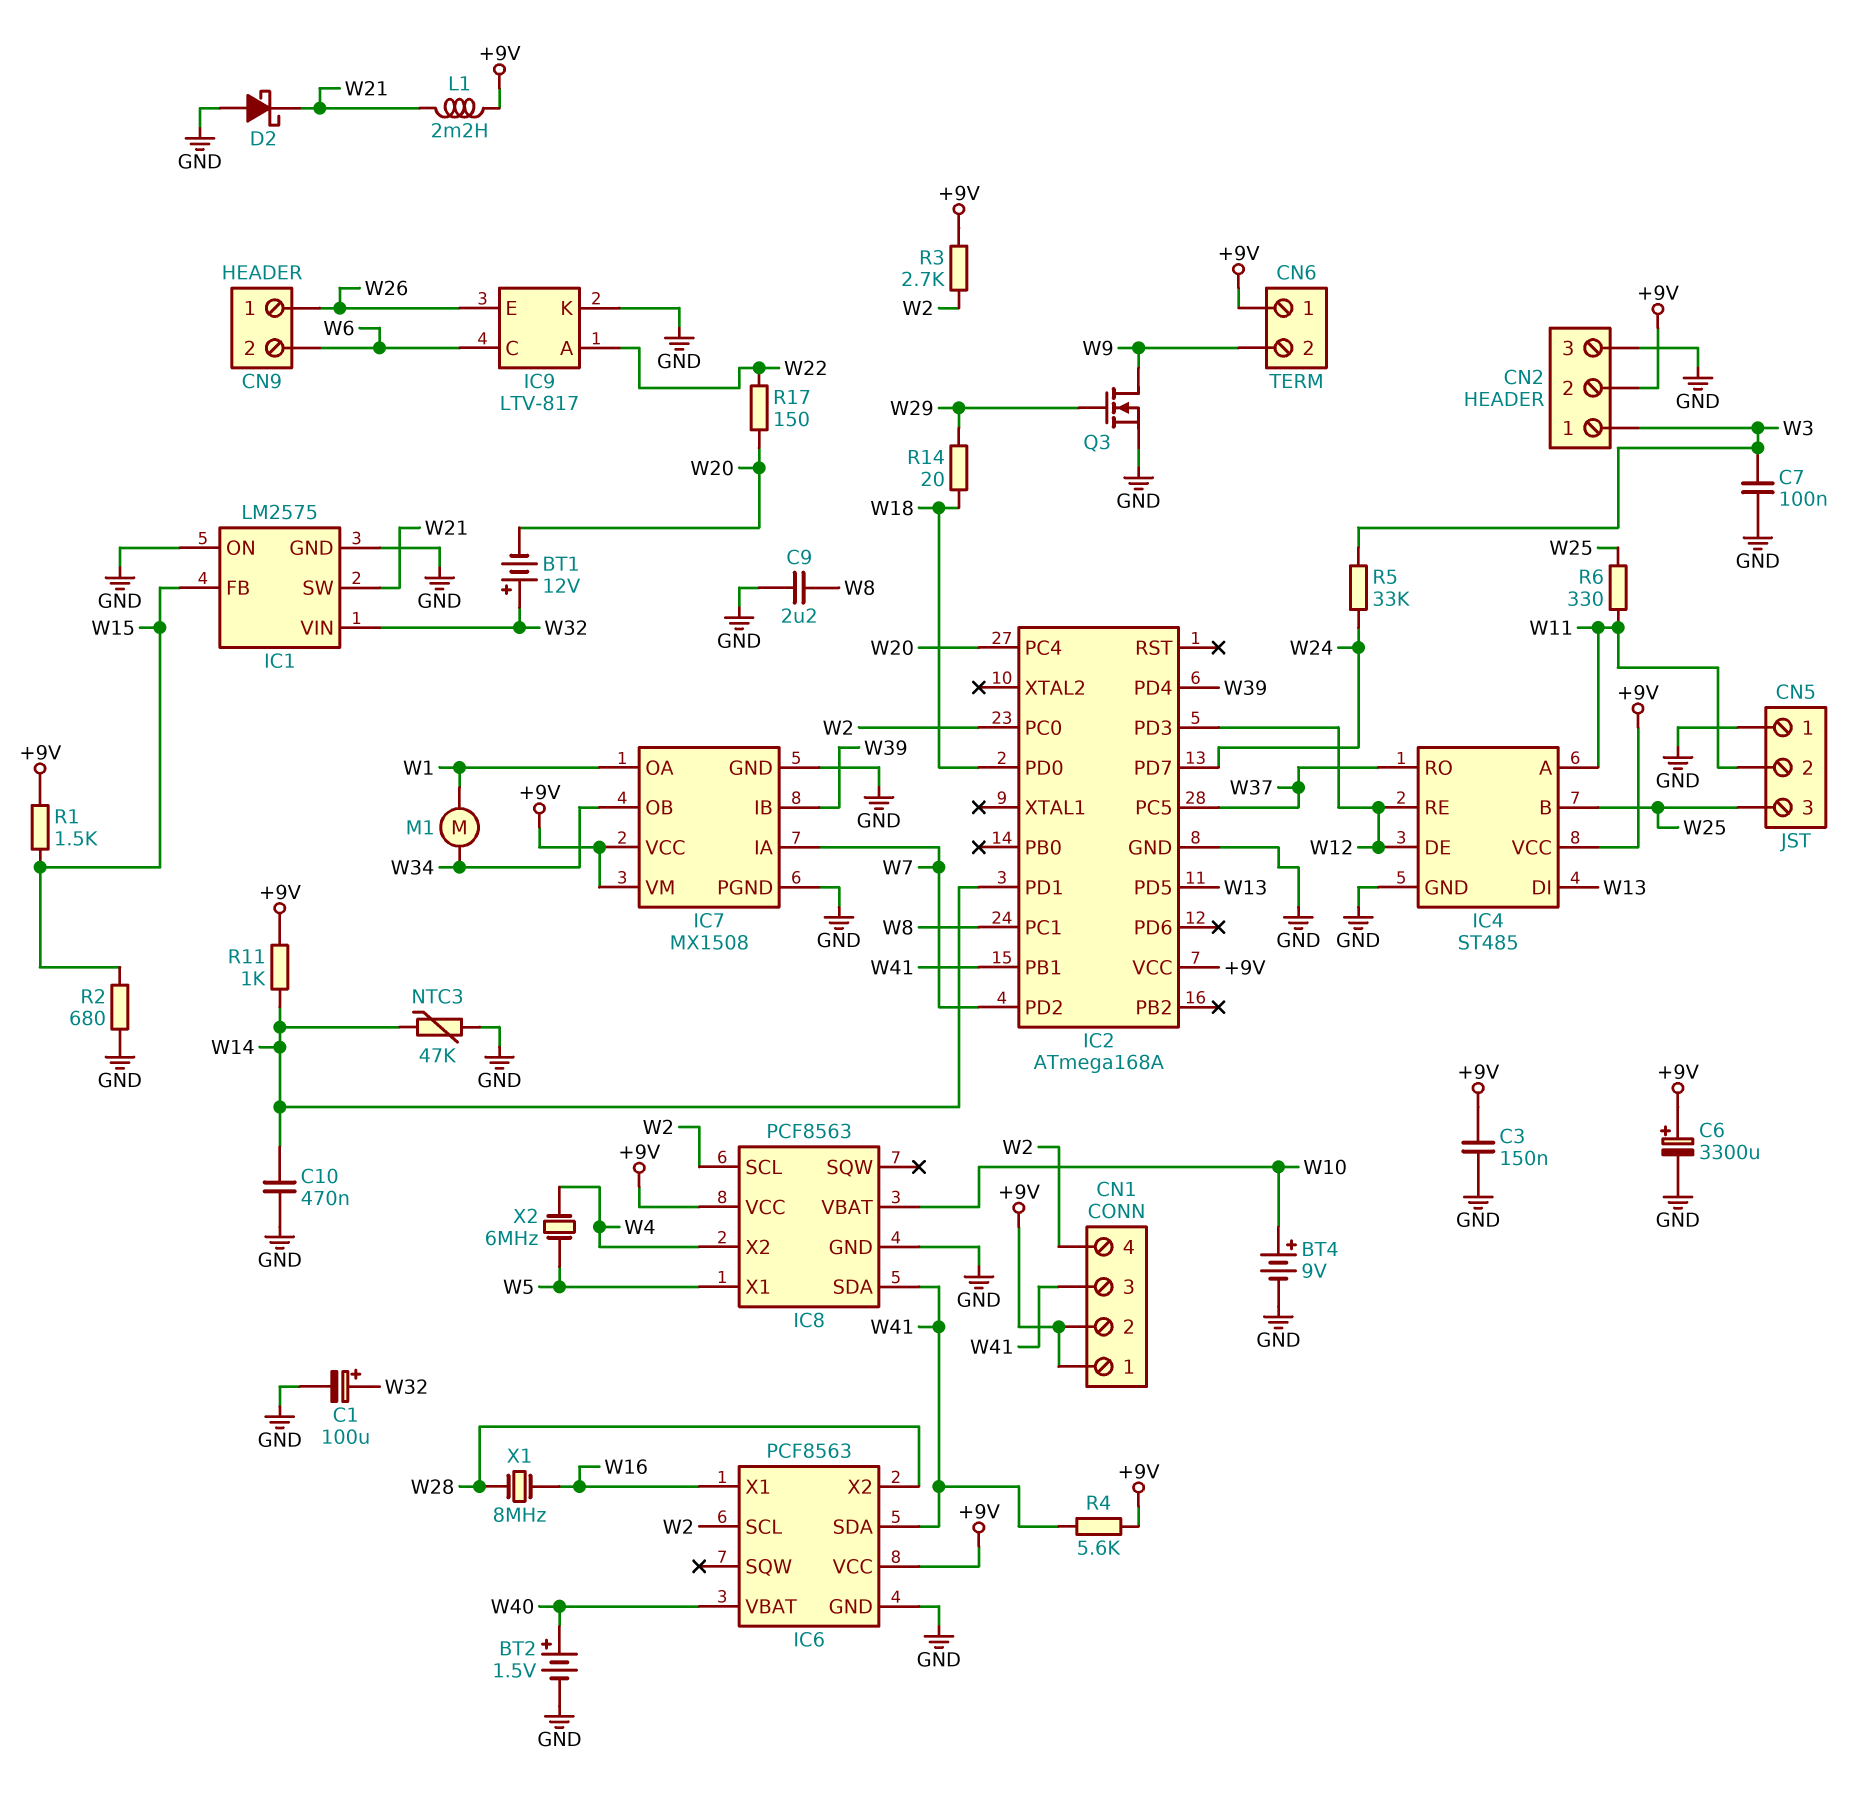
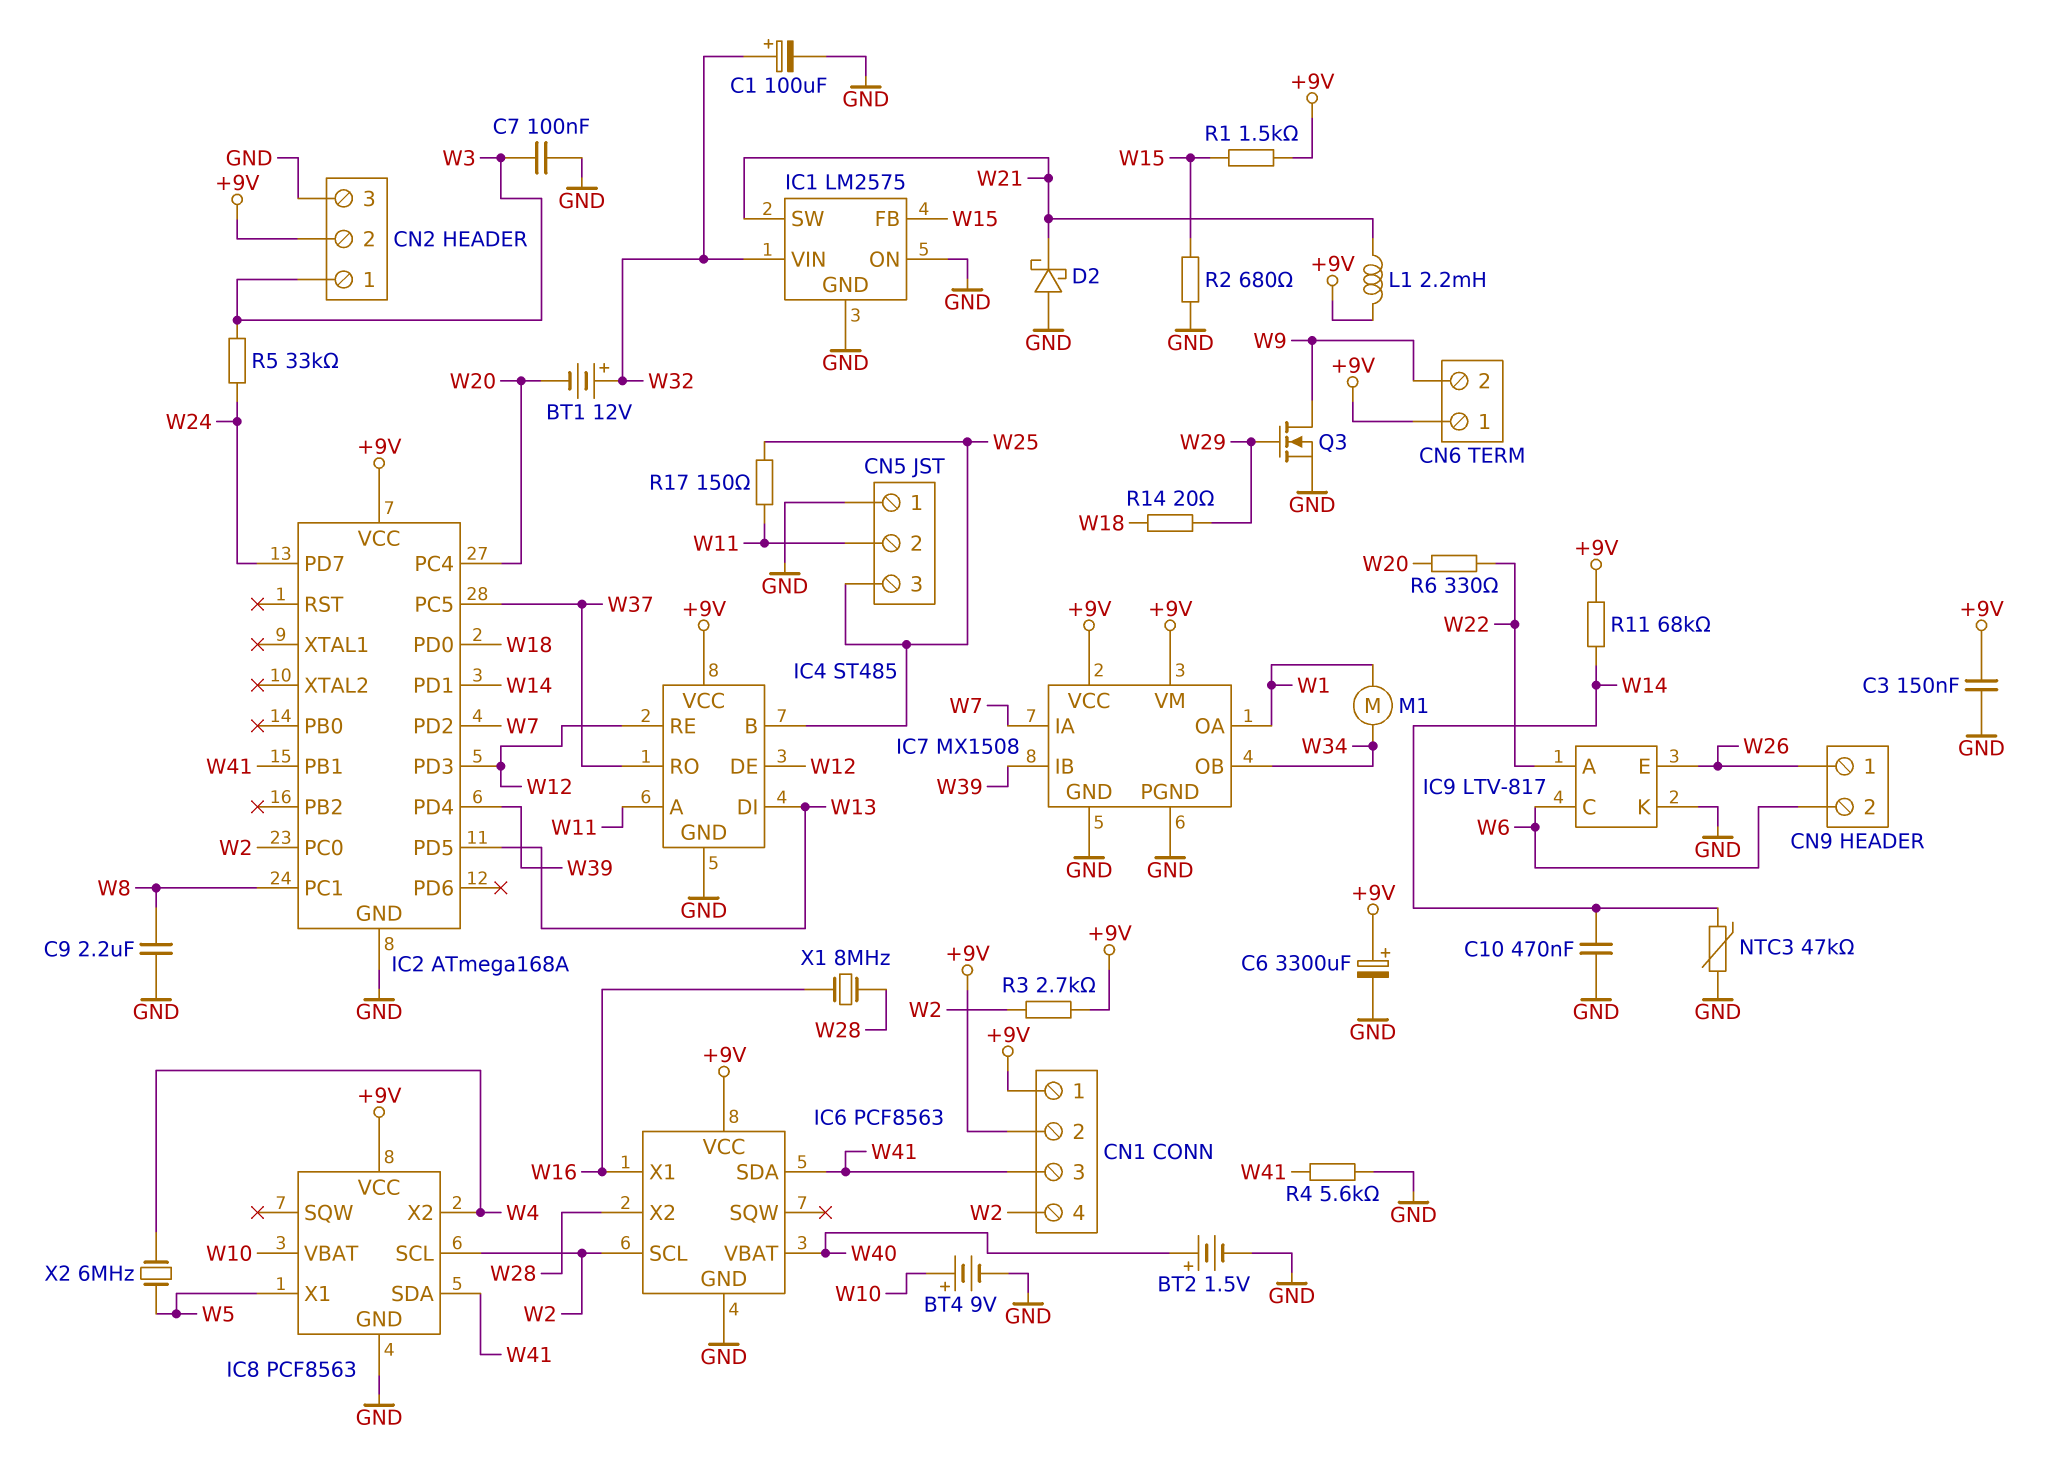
R4: 5.6k (+9V, W41) -> 5.6k (GND, W41)
R6: 330 (W11, W25) -> 330 (W20, W22)
R11: 1k (+9V, W14) -> 68k (+9V, W14)
R17: 150 (W20, W22) -> 150 (W11, W25)

